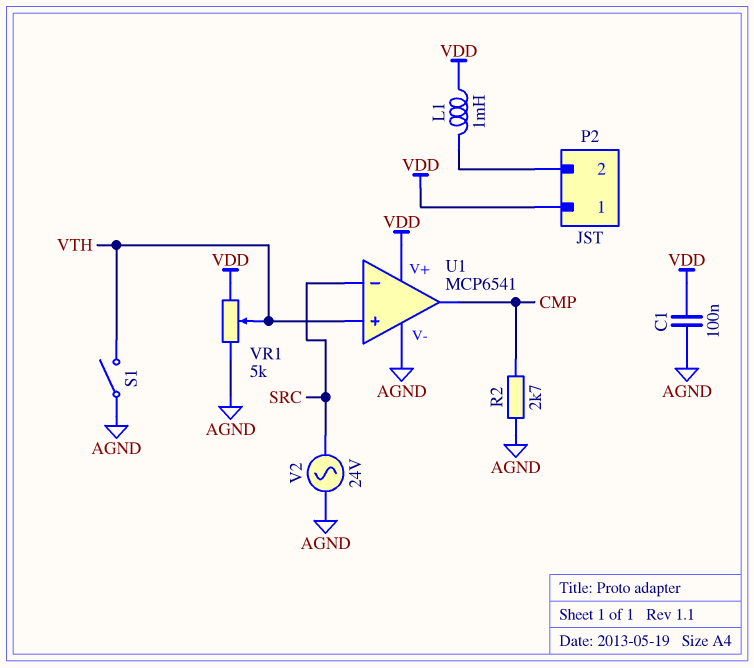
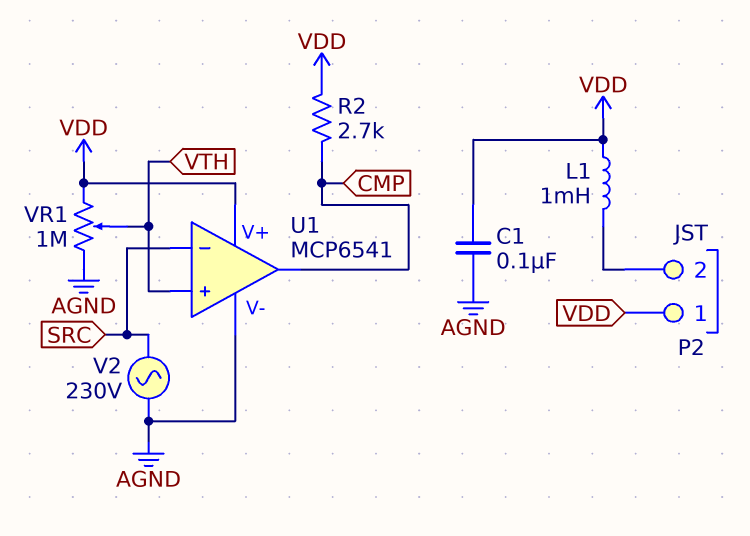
R2: 2.7k (AGND, CMP) -> 2.7k (CMP, VDD)
S1: switch (AGND, VTH) -> none
V2: AC 24V (AGND, SRC) -> AC 230V (AGND, SRC)
VR1: 5k (AGND, VDD, wiper VTH) -> 1M (AGND, VDD, wiper VTH)

